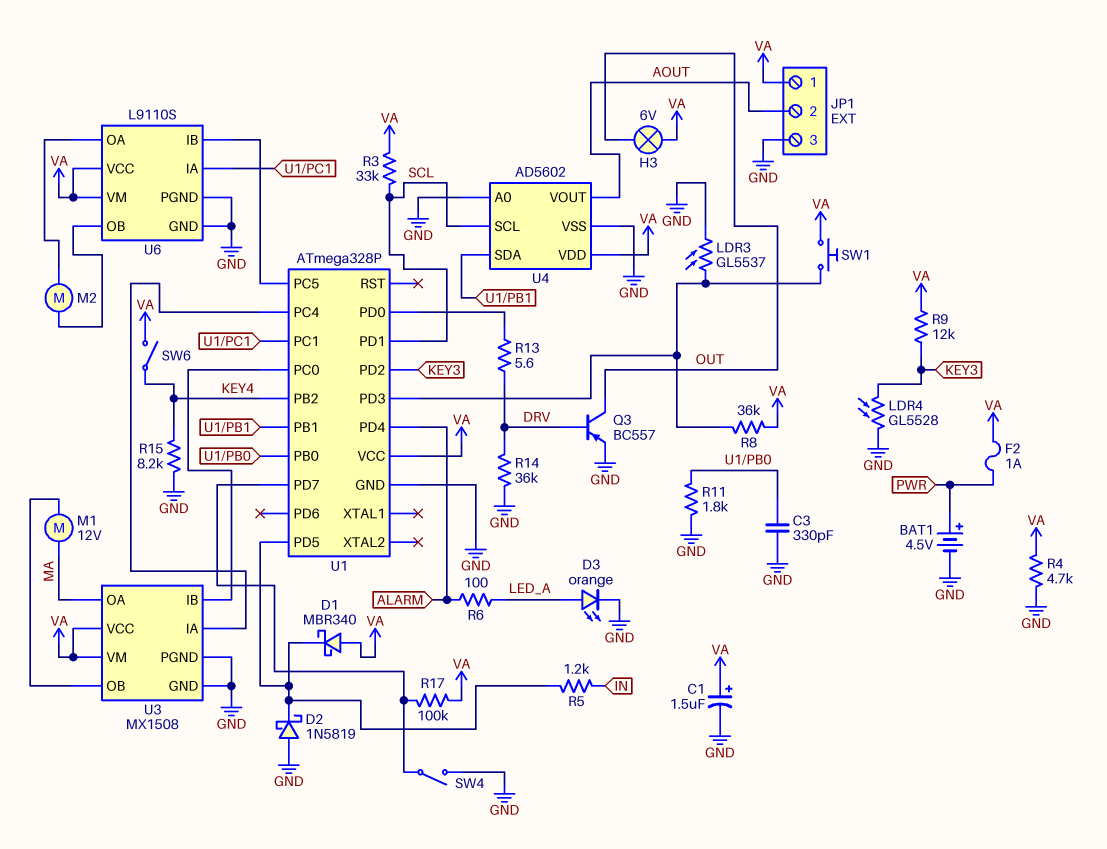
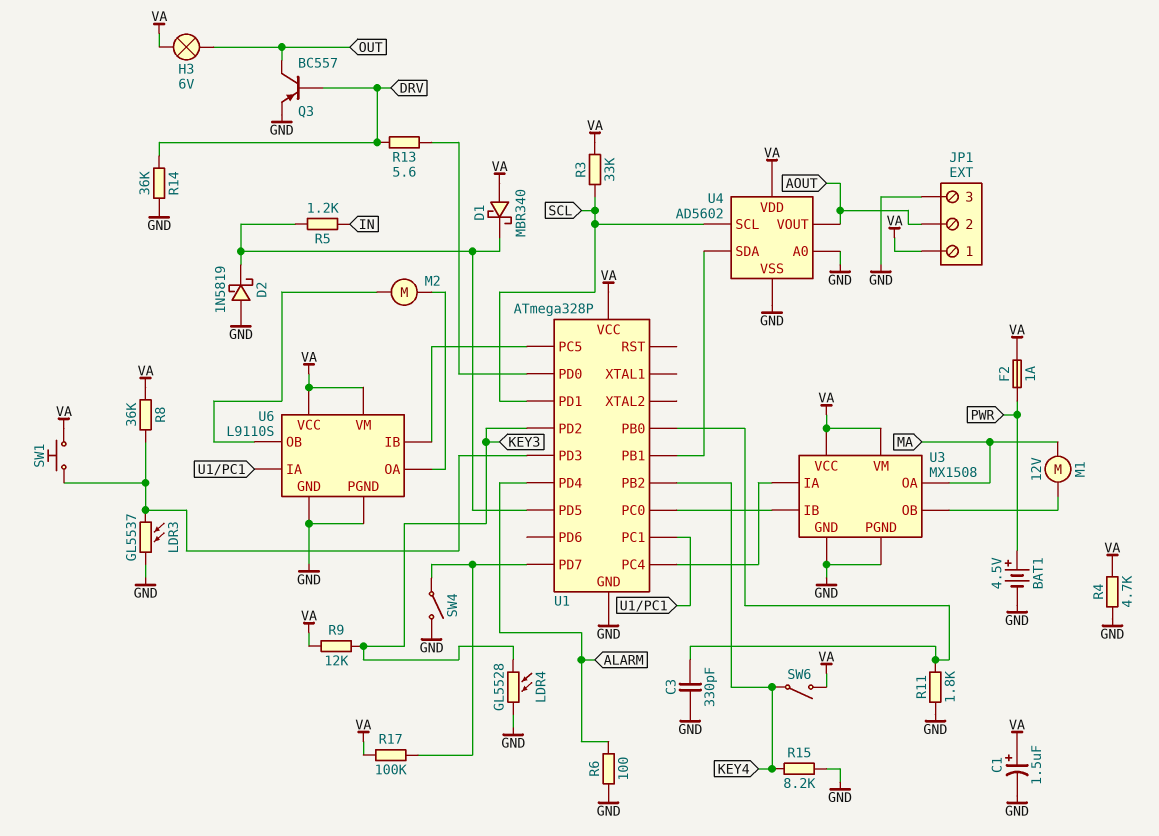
D3: LED orange (A LED_A, K GND) -> none
R6: 100 (ALARM, LED_A) -> 100 (ALARM, GND)

